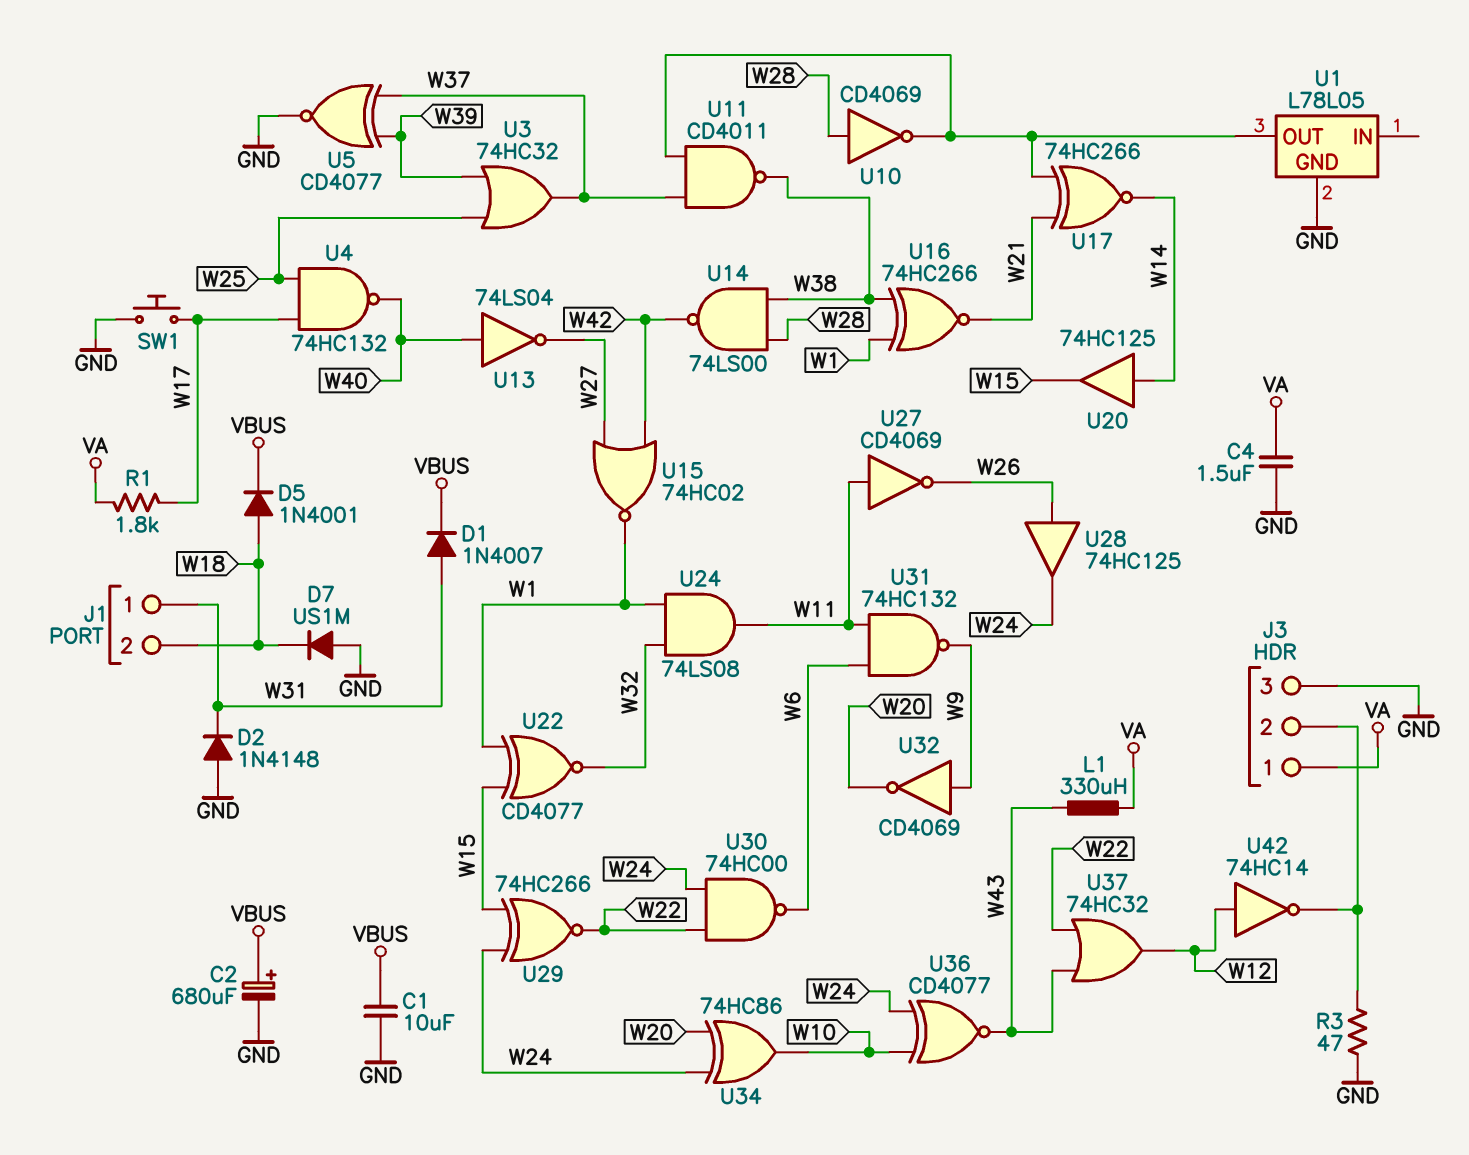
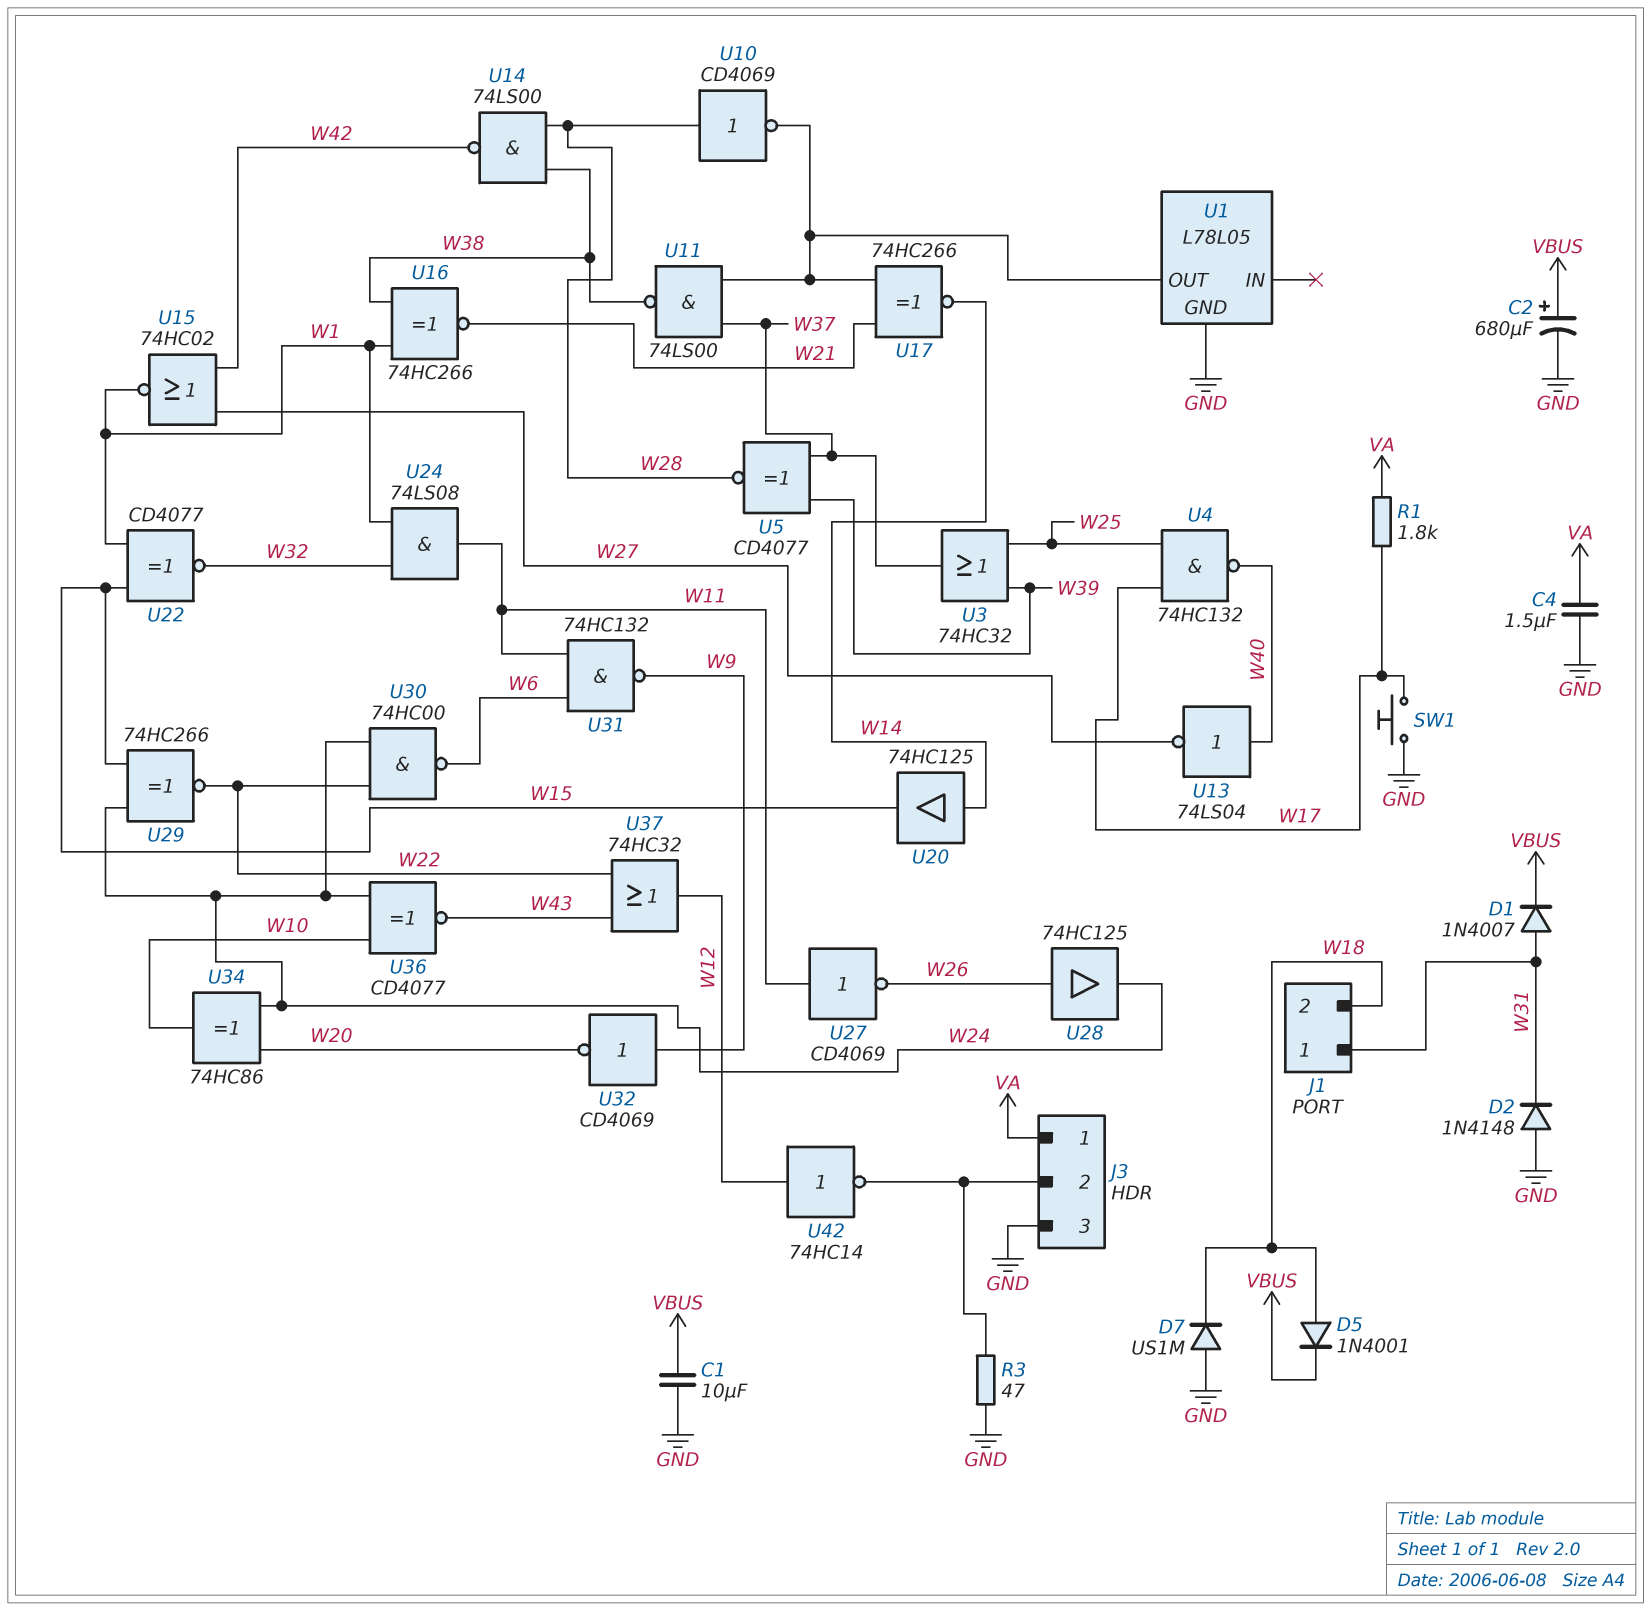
L1: 330uH (VA, W43) -> none
U5: XNOR CD4077 (in W37, in W39, out GND) -> XNOR CD4077 (in W37, in W39, out W28)
U11: NAND CD4011 (in U1/OUT, in W37, out W38) -> NAND 74LS00 (in U1/OUT, in W37, out W38)

